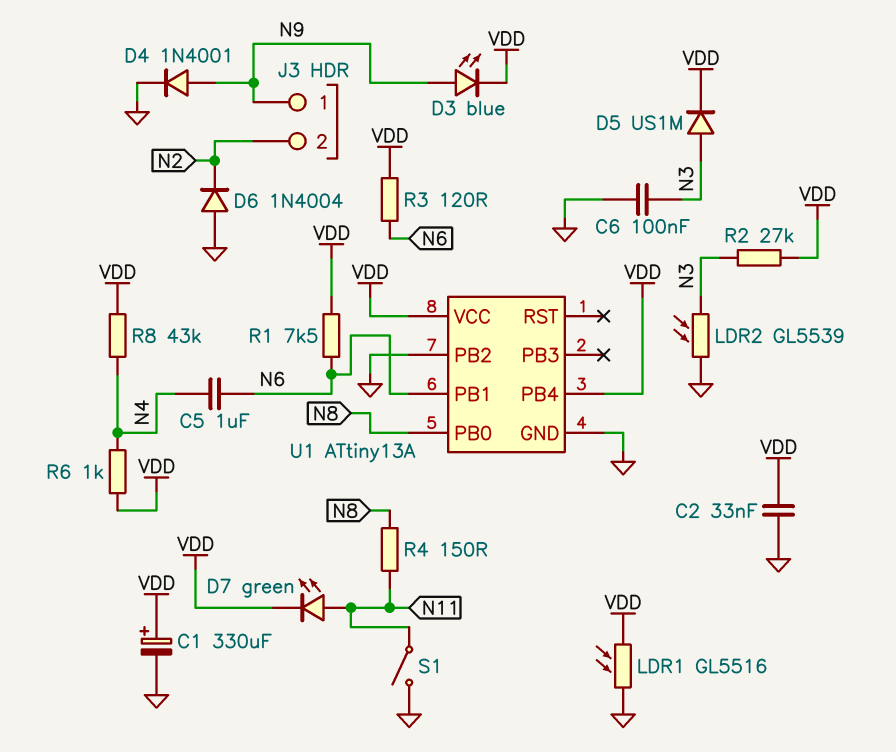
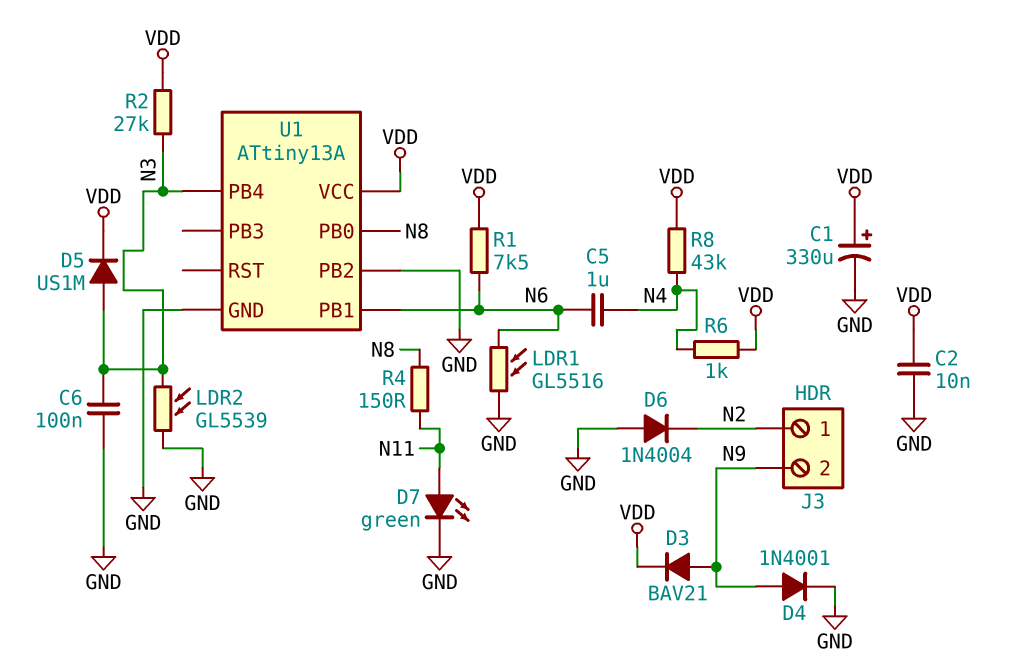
C2: 33nF (GND, VDD) -> 10nF (GND, VDD)
D3: LED blue (A N9, K VDD) -> diode BAV21 (A N9, K VDD)
D7: LED green (A N11, K VDD) -> LED green (A N11, K GND)
J3 pin 1: N9 -> N2
J3 pin 2: N2 -> N9
LDR1: GL5516 (GND, VDD) -> GL5516 (GND, N6)
R3: 120 (N6, VDD) -> none
S1: switch (GND, N11) -> none
U1 pin PB4: VDD -> N3

